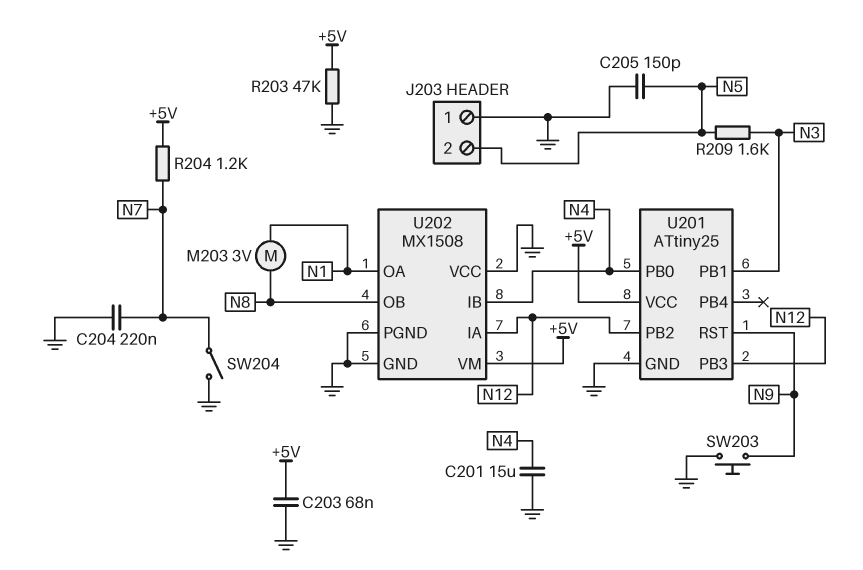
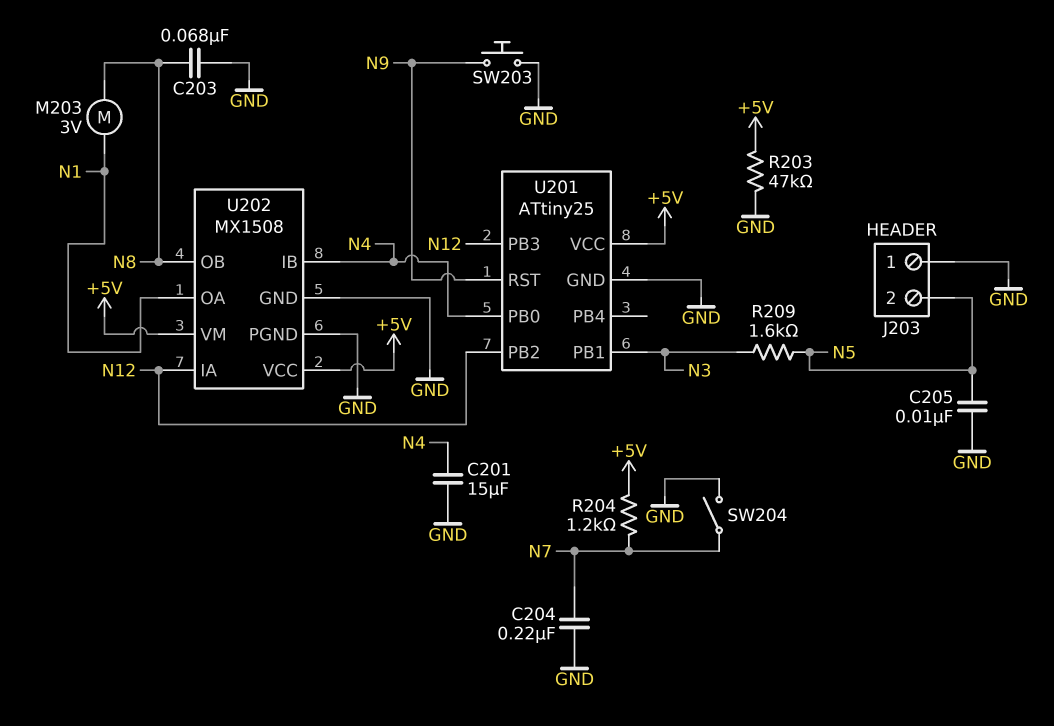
C203: 68nF (+5V, GND) -> 68nF (GND, N8)
C205: 150pF (GND, N5) -> 10nF (GND, N5)
U202 pin VCC: GND -> +5V

